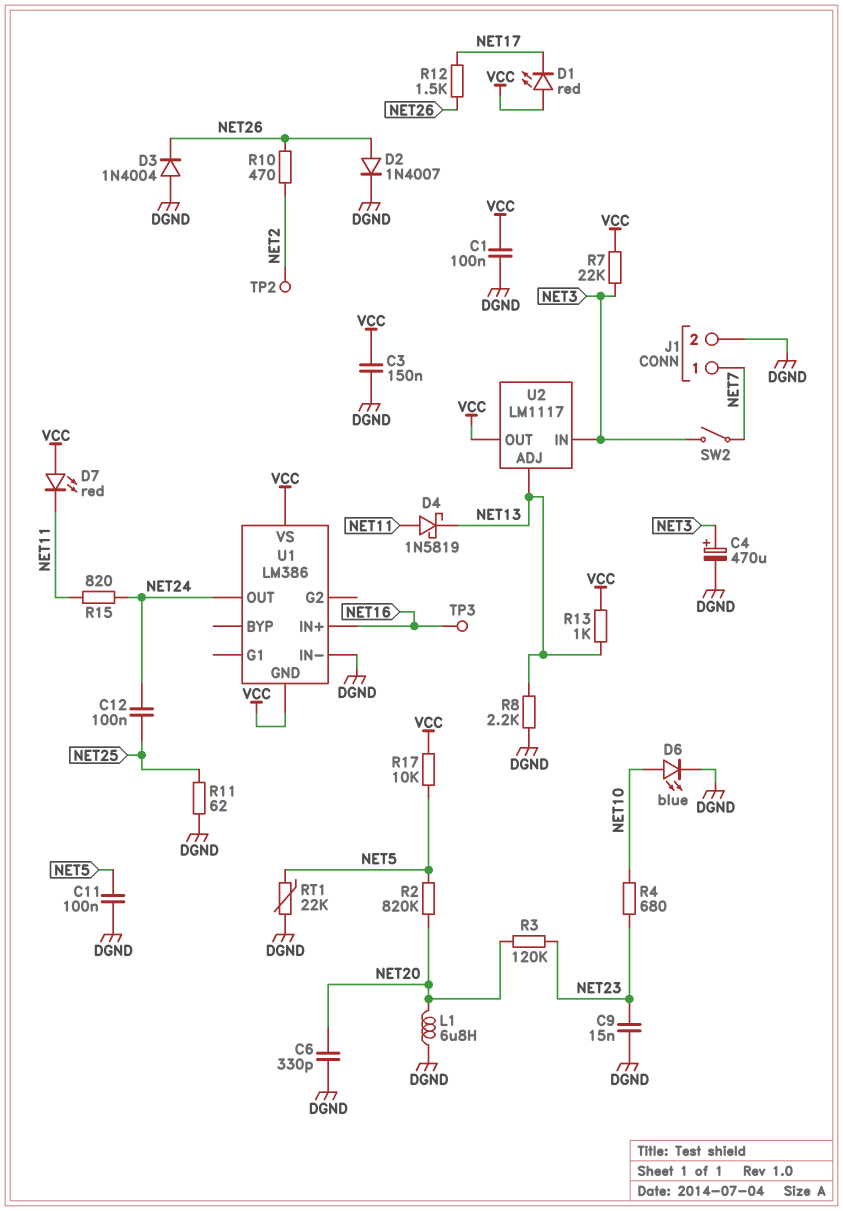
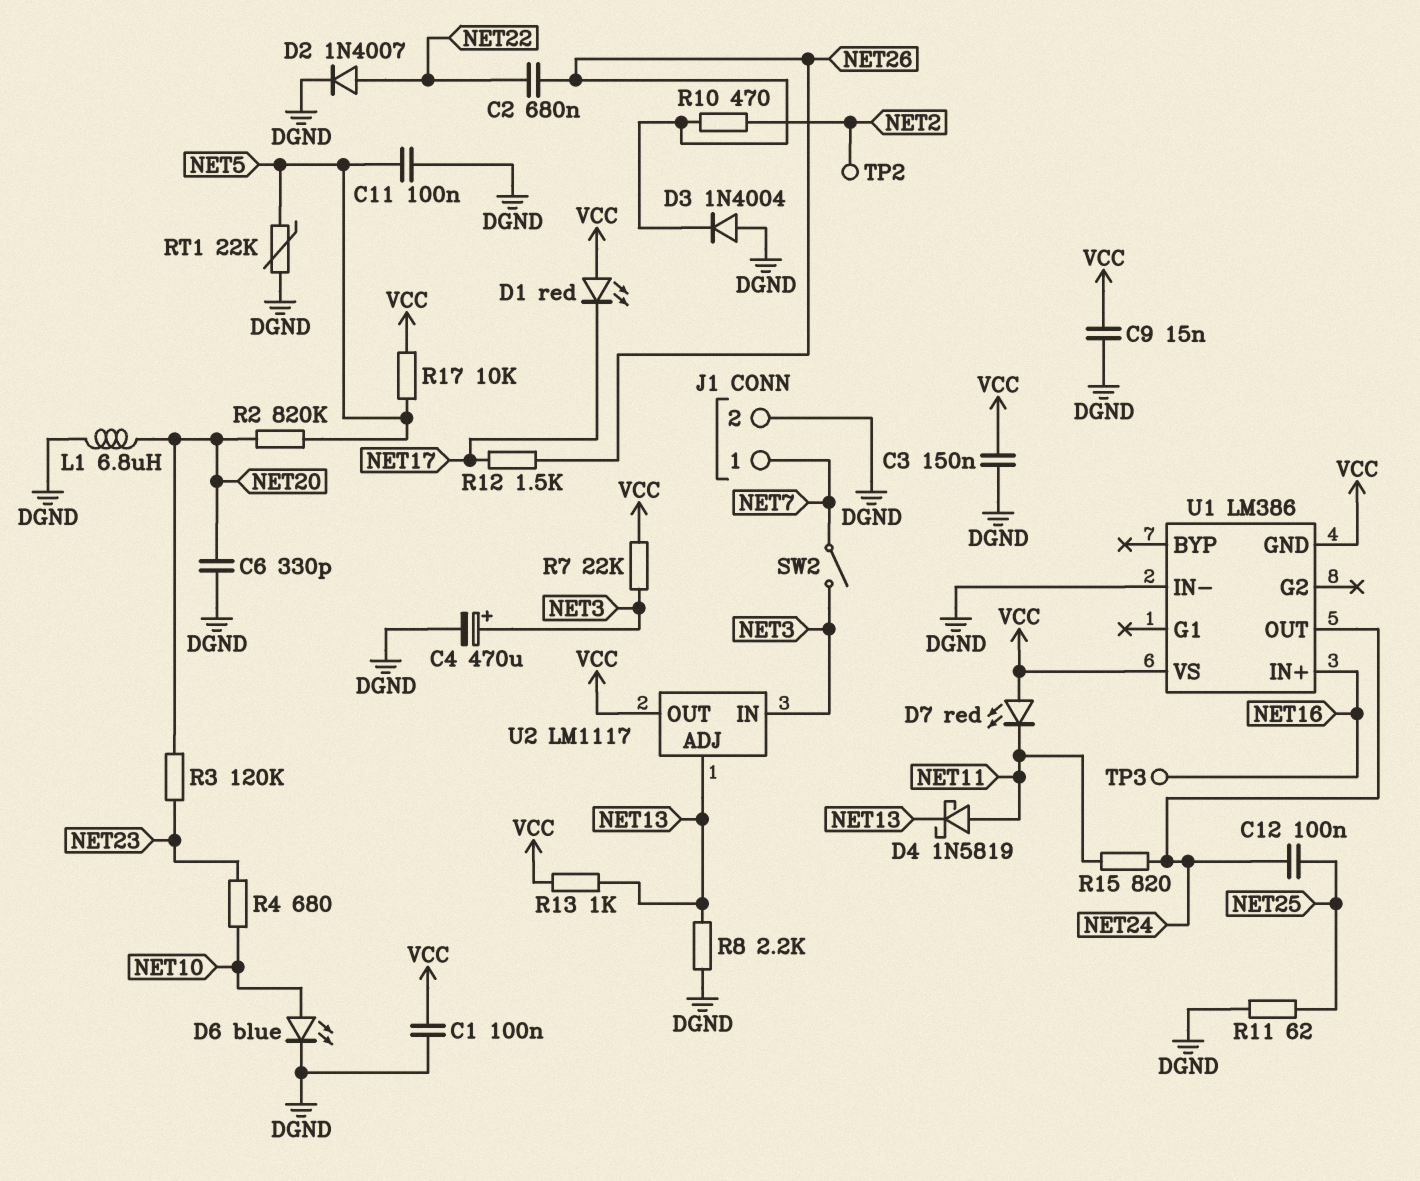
C2: none -> 680nF (NET22, NET26)
C9: 15nF (DGND, NET23) -> 15nF (DGND, VCC)
D2: diode 1N4007 (A NET26, K DGND) -> diode 1N4007 (A NET22, K DGND)

